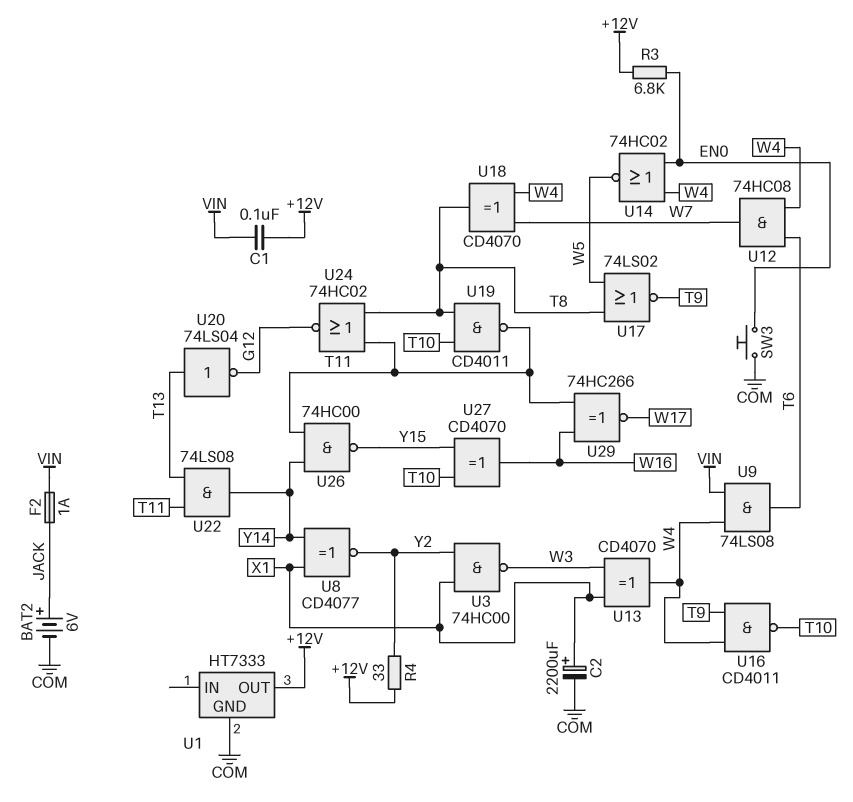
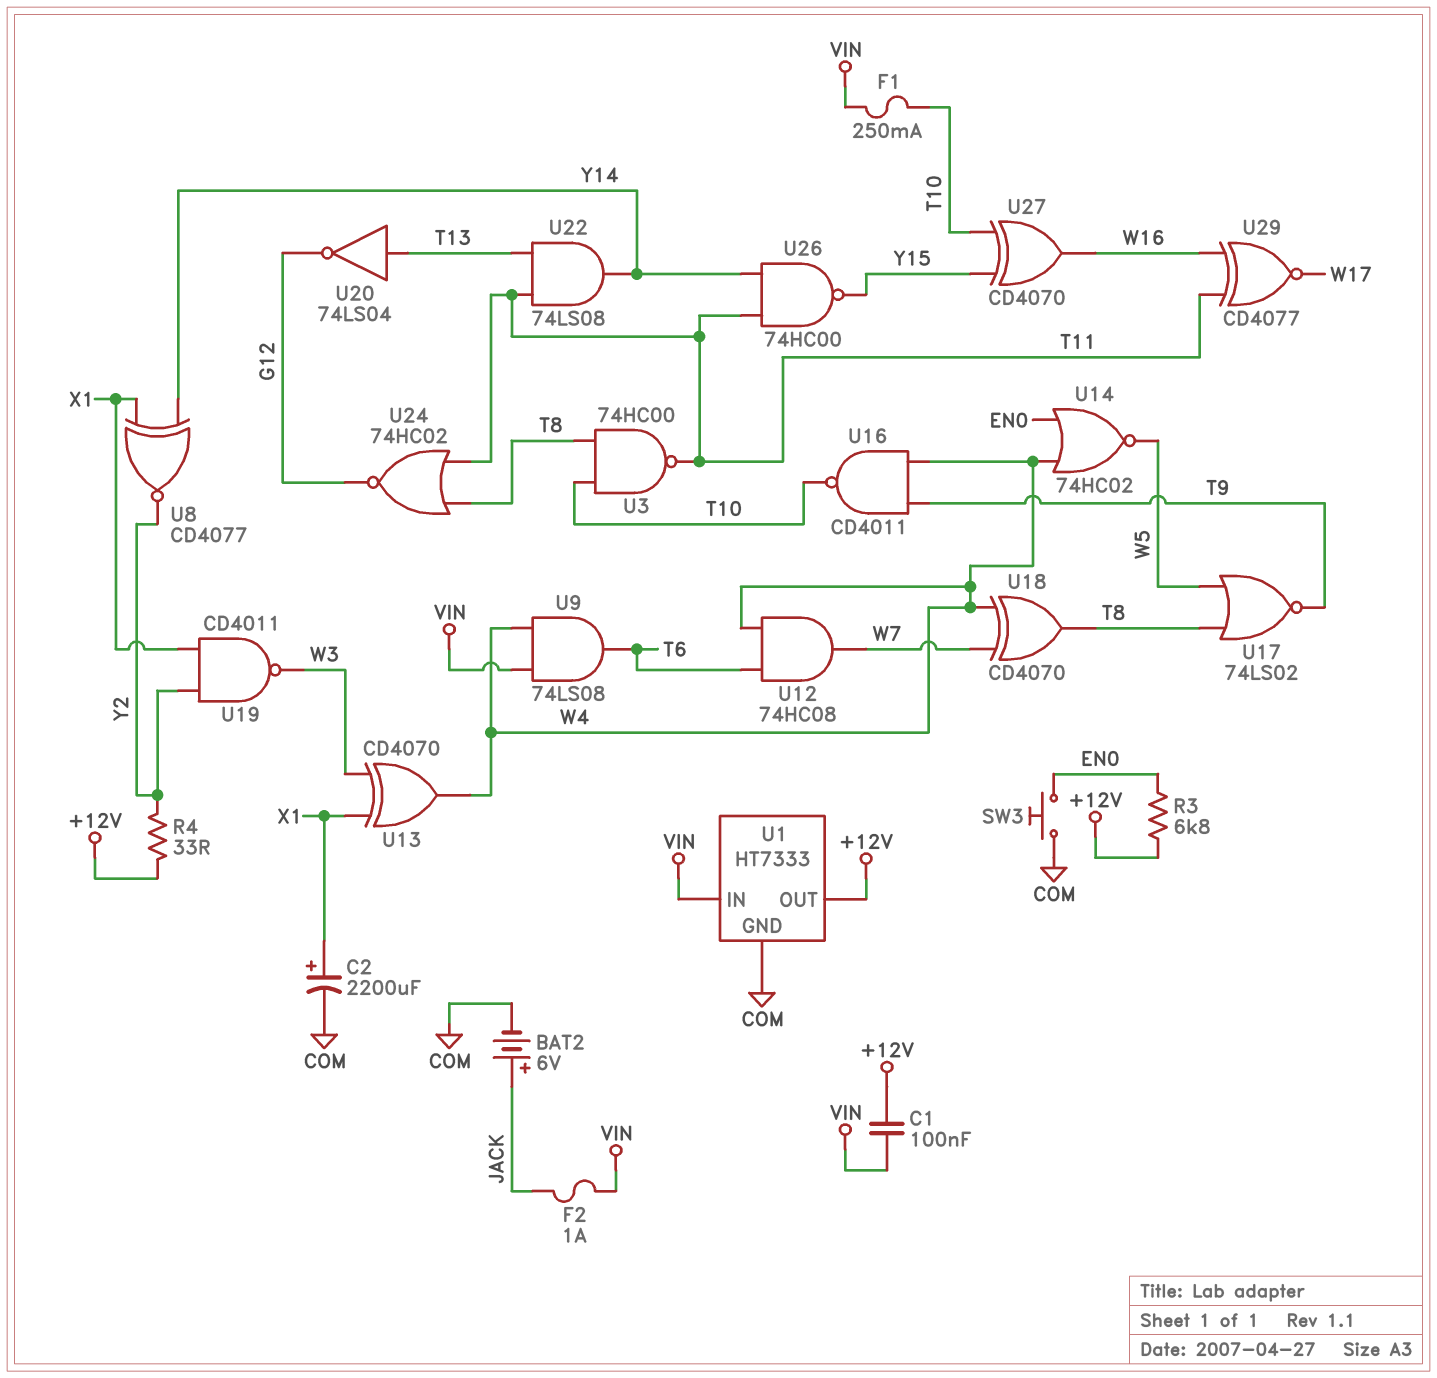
F1: none -> 250mA (T10, VIN)
U1 pin IN: none -> VIN
U3: NAND 74HC00 (in X1, in Y2, out W3) -> NAND 74HC00 (in T8, in T10, out T11)
U19: NAND CD4011 (in T8, in T10, out T11) -> NAND CD4011 (in X1, in Y2, out W3)
U29: XNOR 74HC266 (in T11, in W16, out W17) -> XNOR CD4077 (in T11, in W16, out W17)

